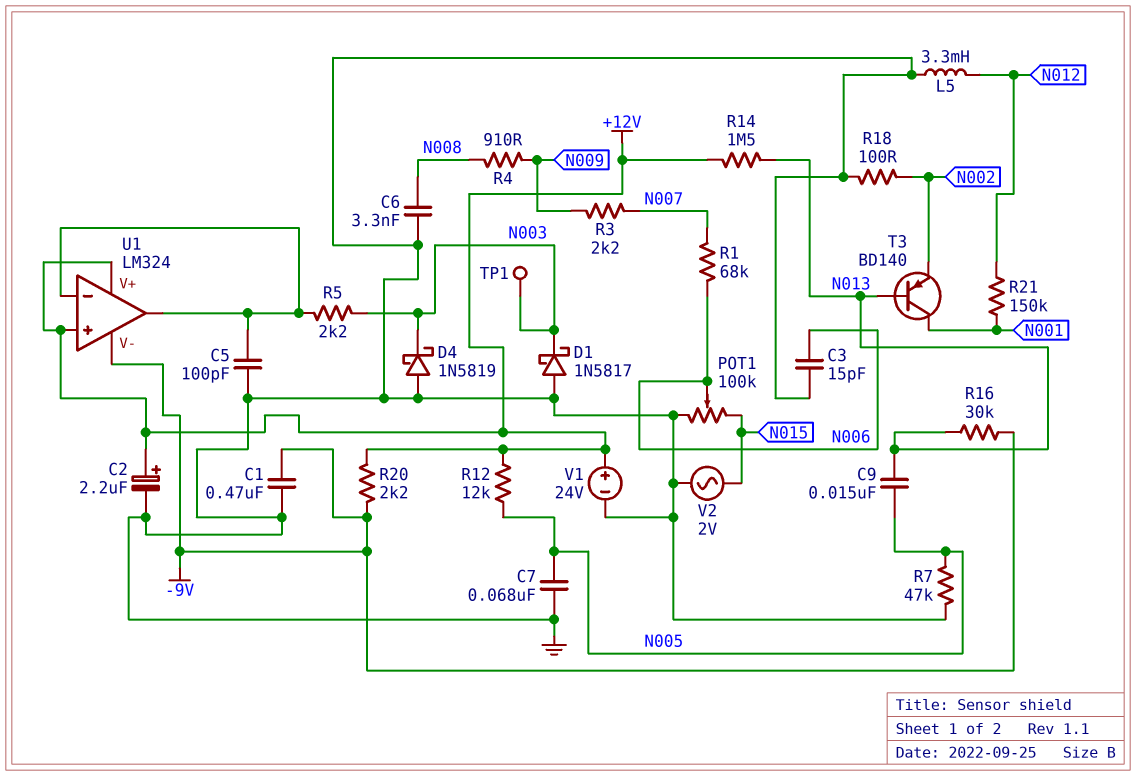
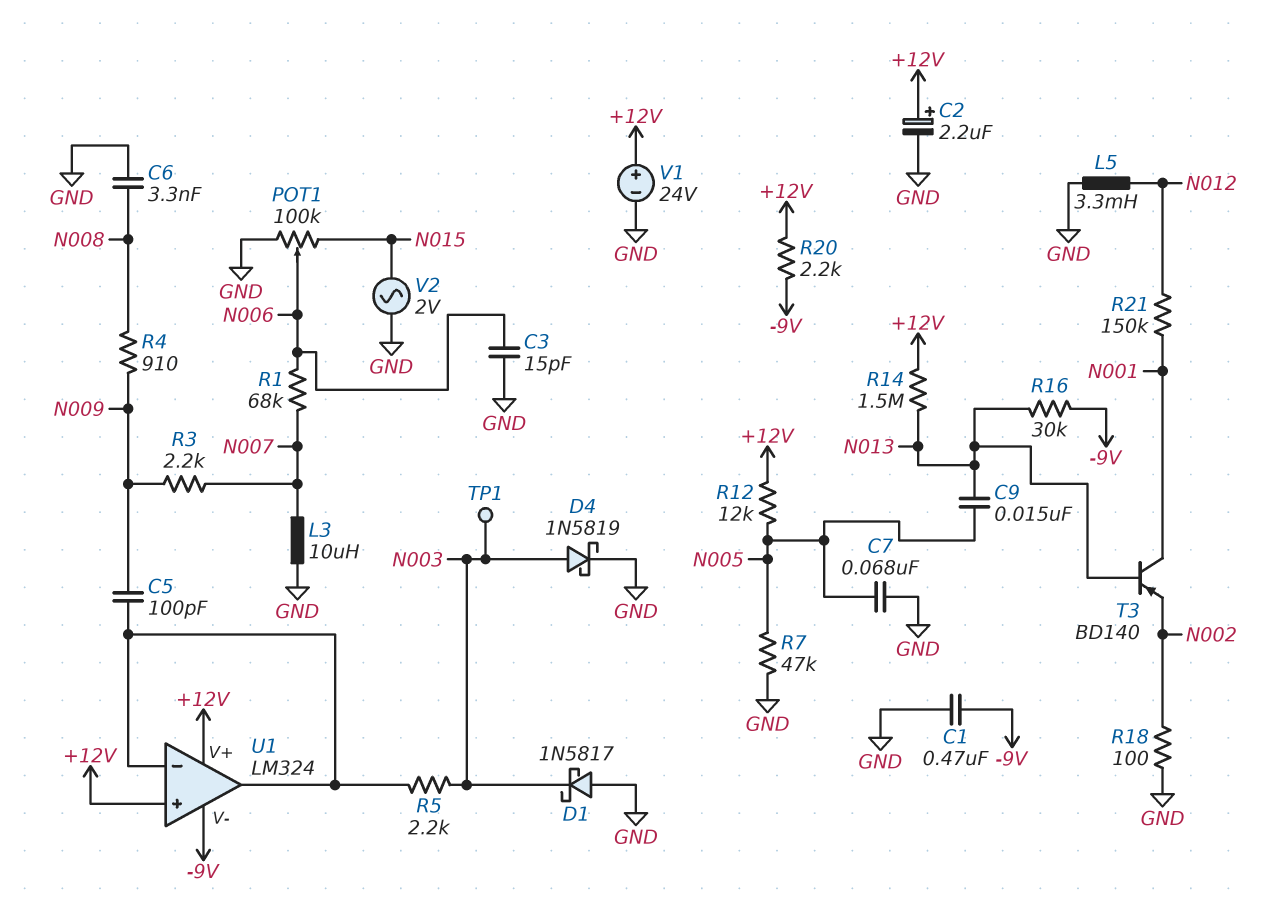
C5: 100pF (GND, U1/in-) -> 100pF (N009, U1/in-)
D4: schottky 1N5819 (A GND, K N003) -> schottky 1N5819 (A N003, K GND)
L3: none -> 10uH (GND, N007)

